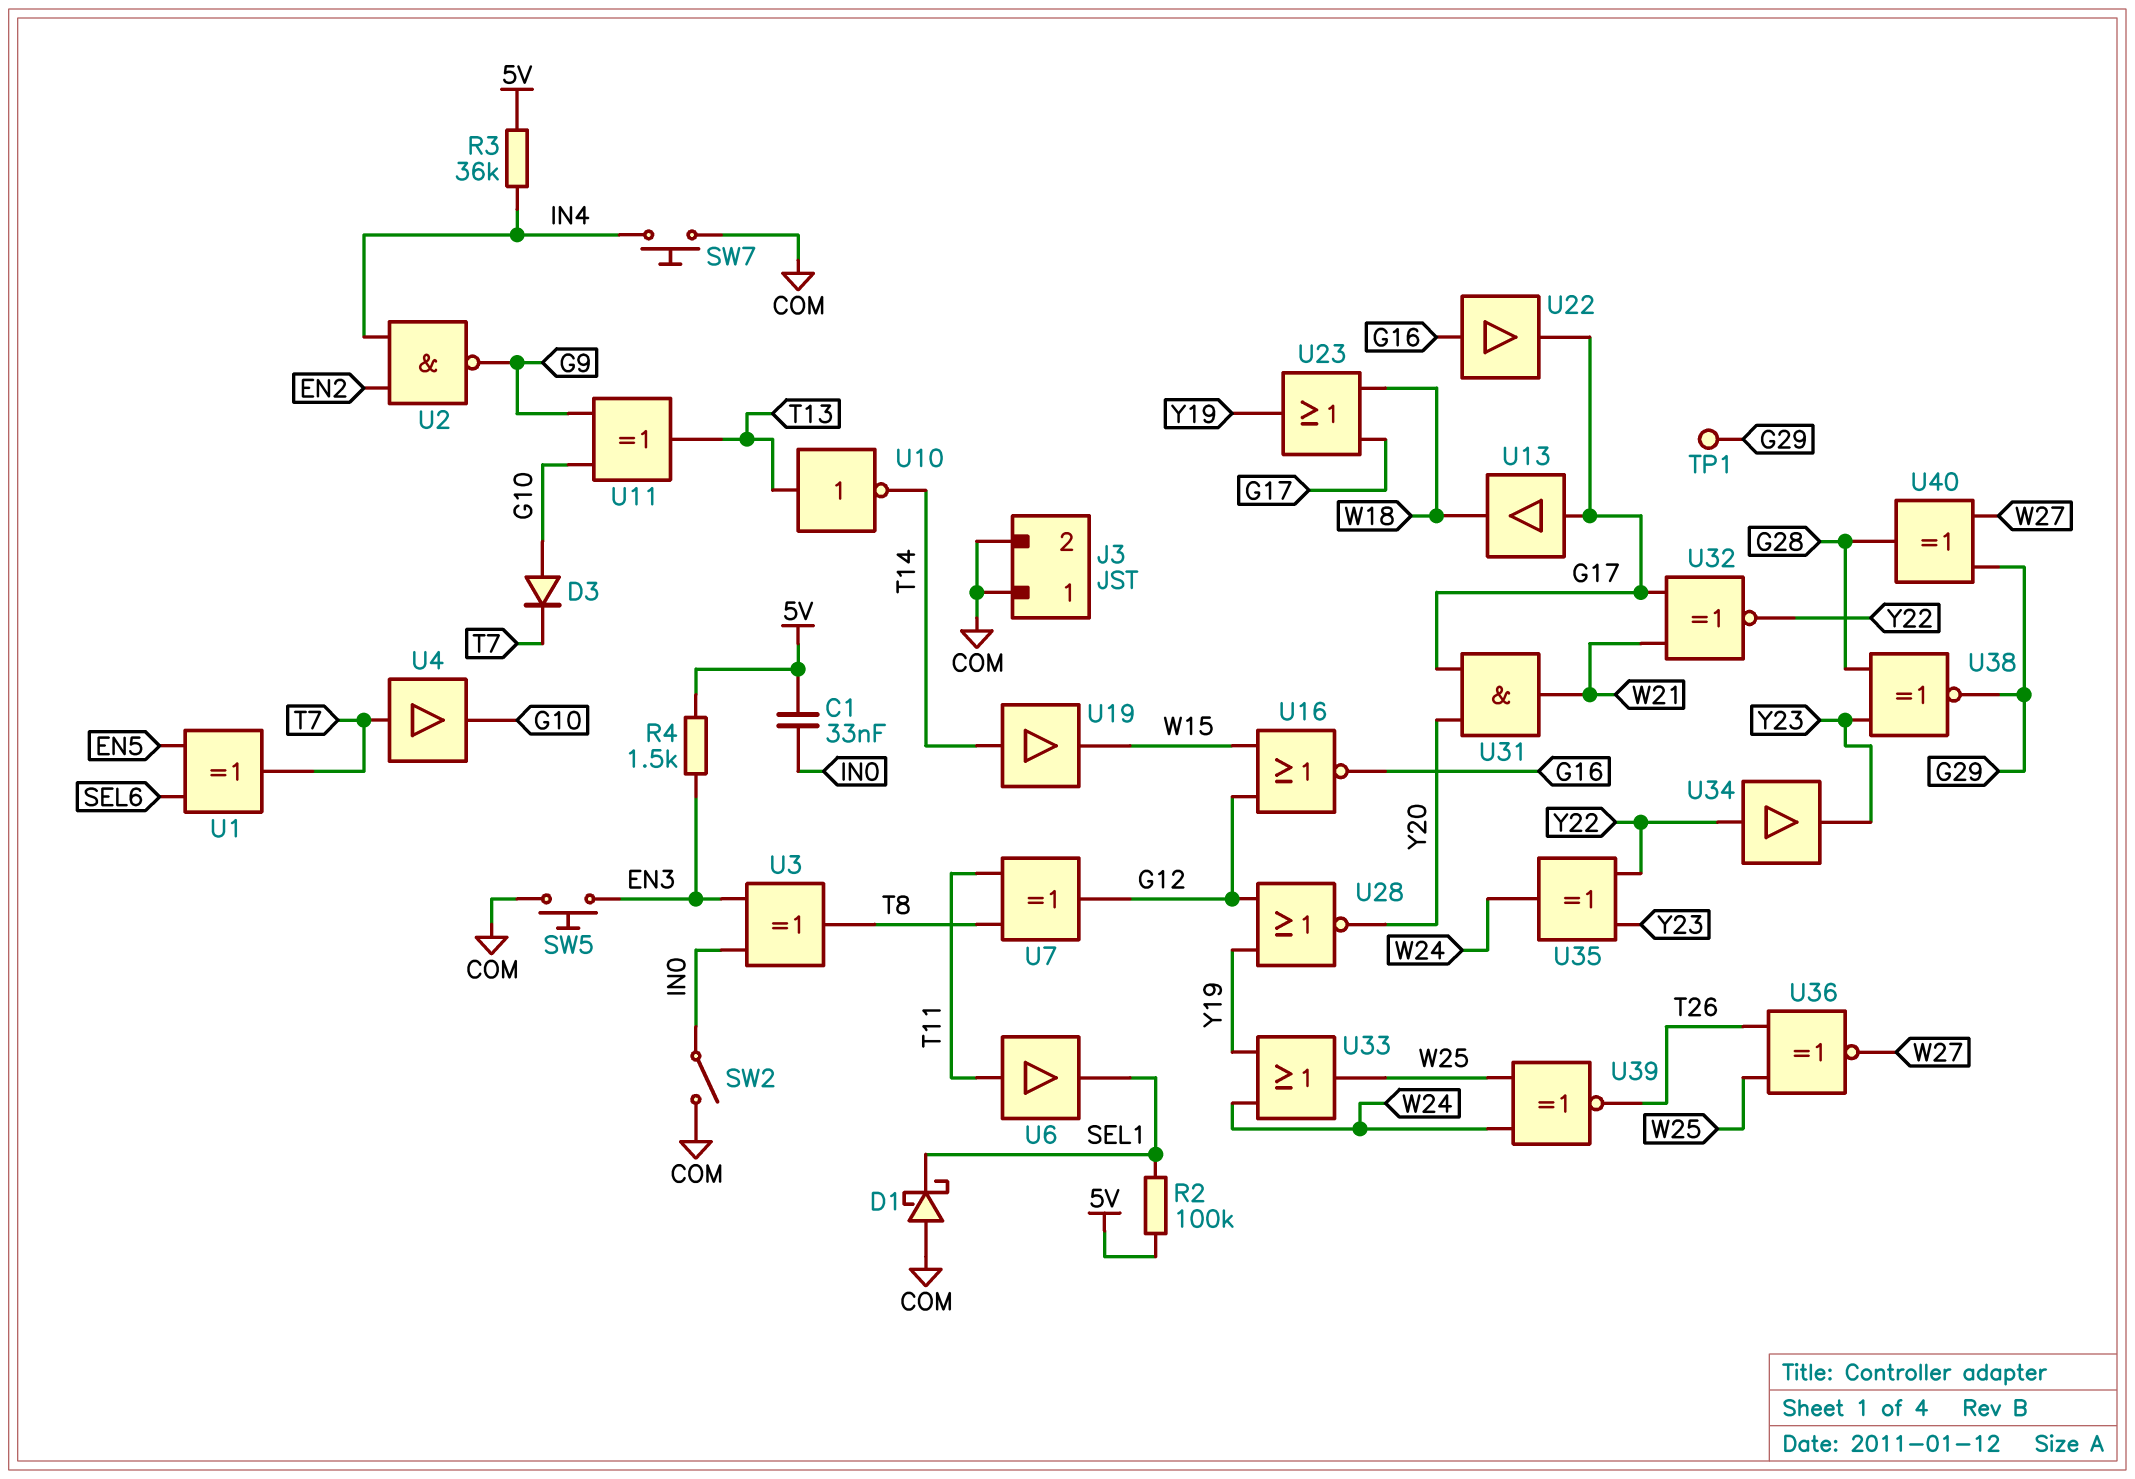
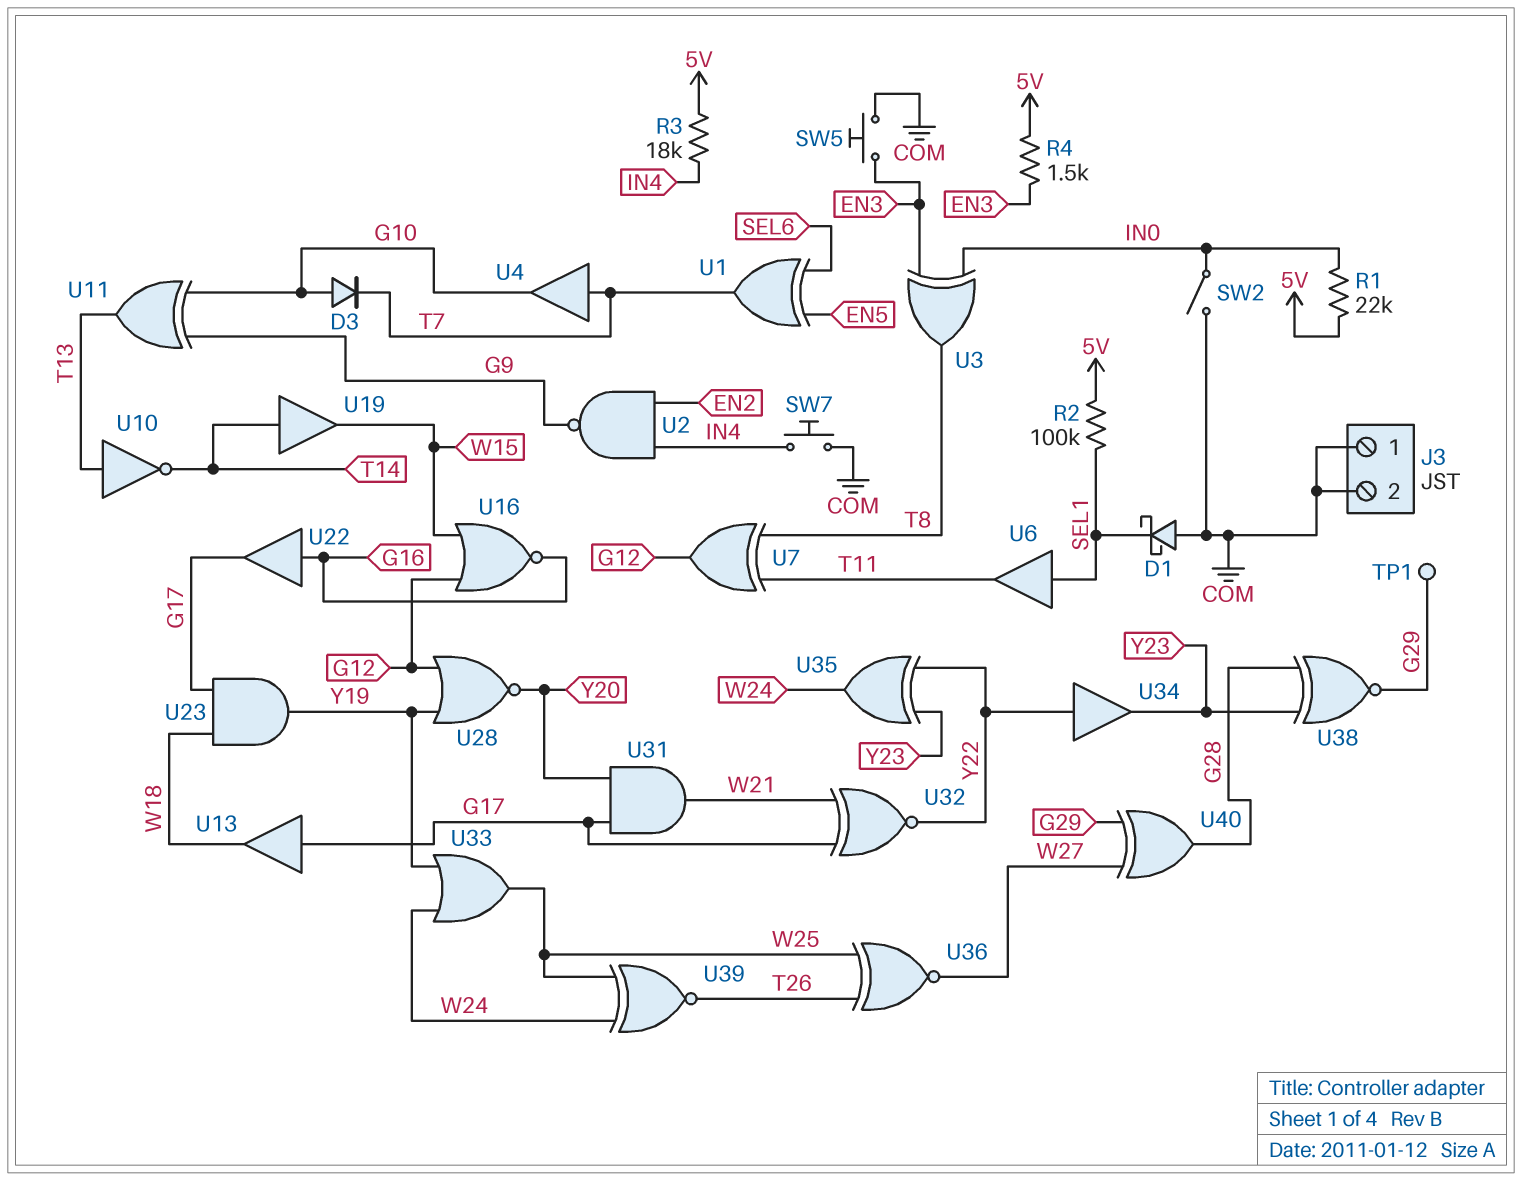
C1: 33nF (5V, IN0) -> none
R1: none -> 22k (5V, IN0)
R3: 36k (5V, IN4) -> 18k (5V, IN4)
U6: buffer (in T11, out SEL1) -> buffer (in SEL1, out T11)
U23: OR (in G17, in W18, out Y19) -> AND (in G17, in W18, out Y19)

